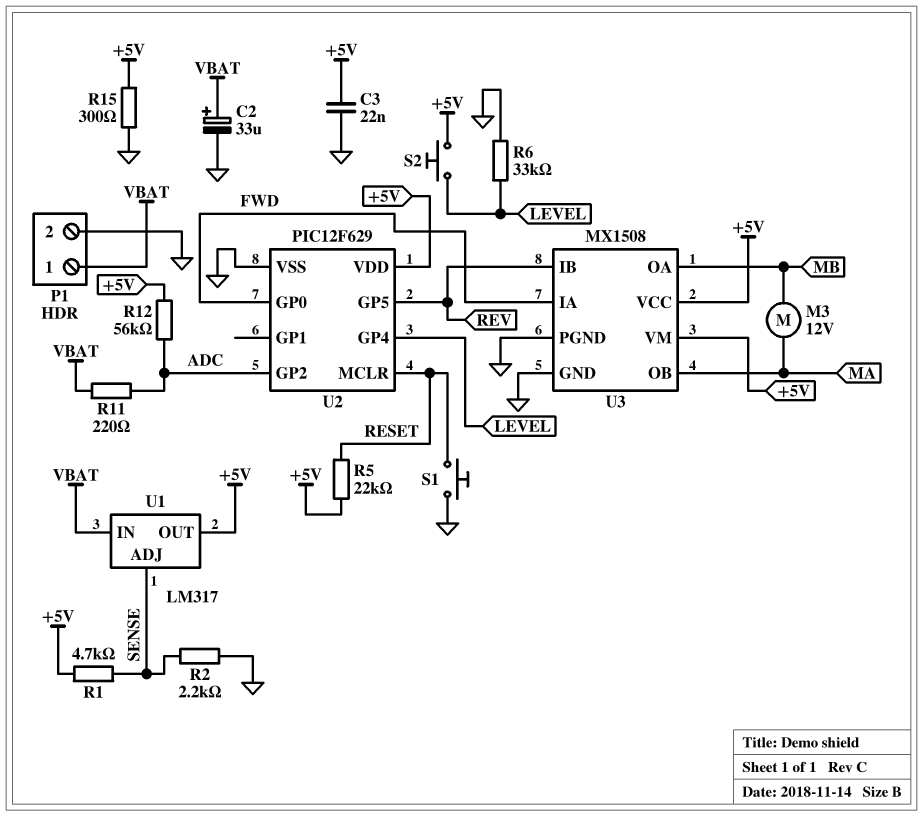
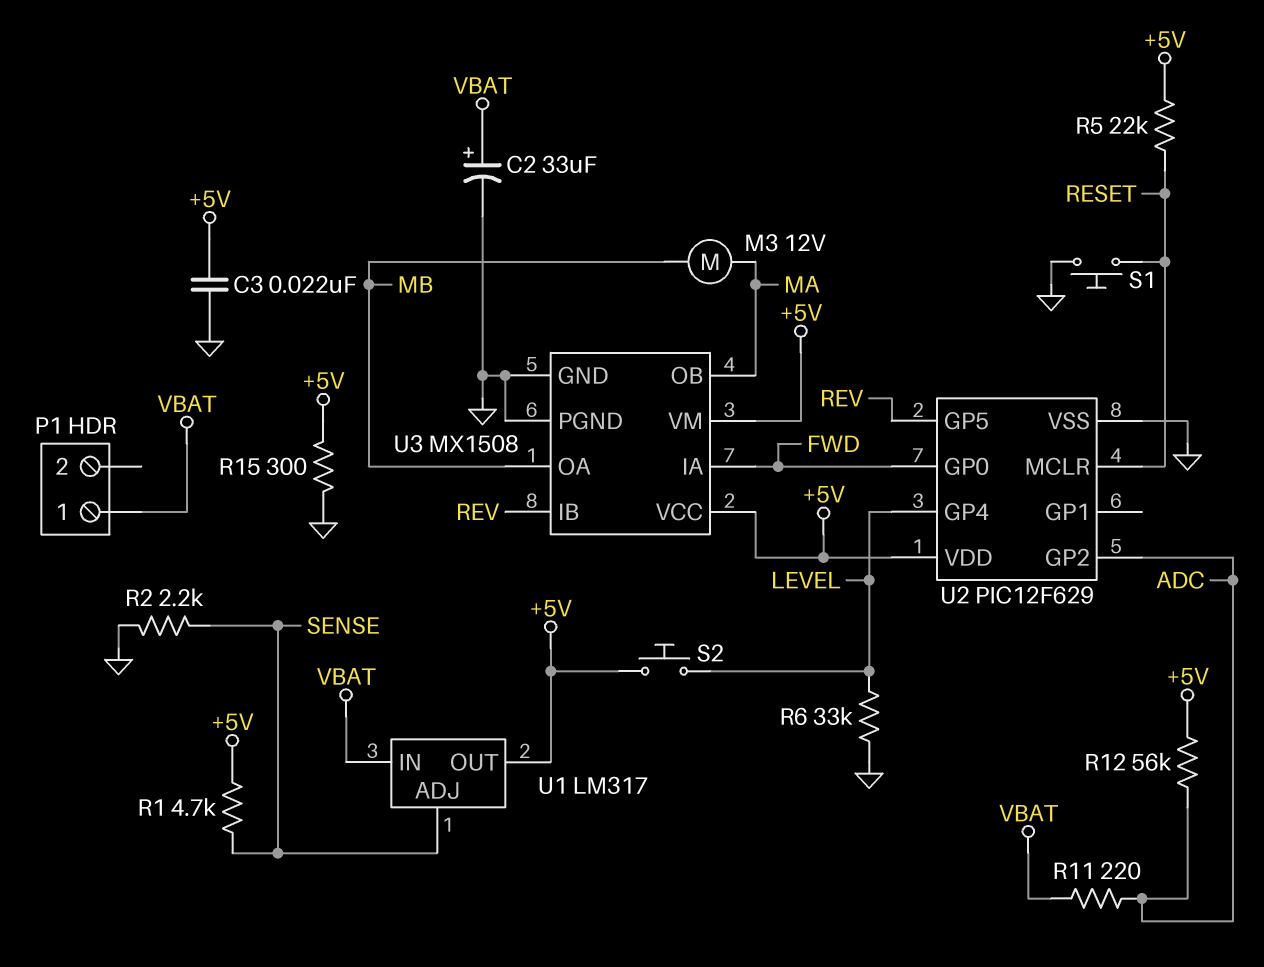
P1 pin 2: GND -> none

